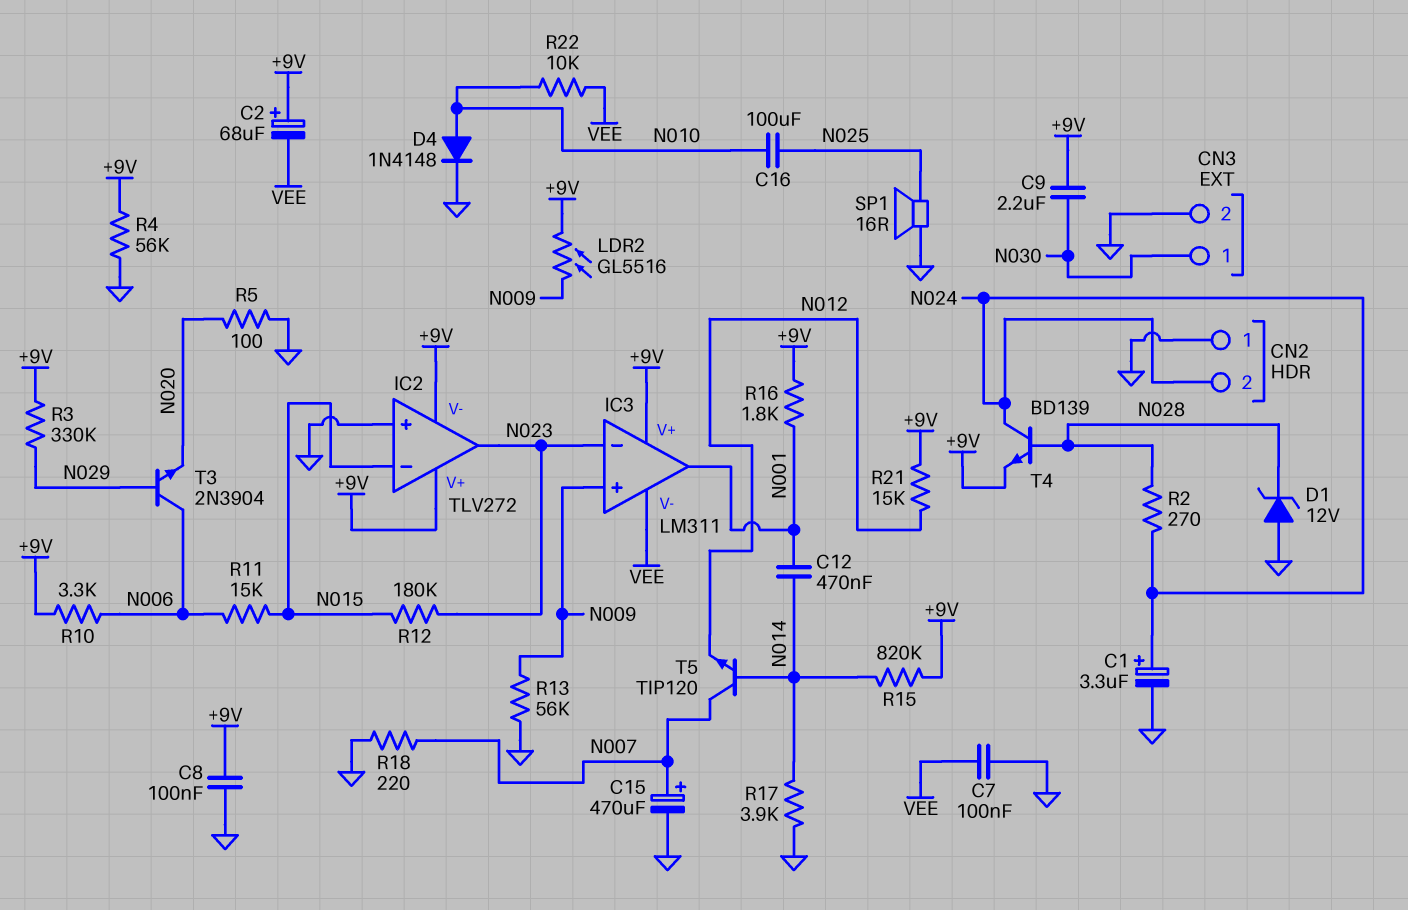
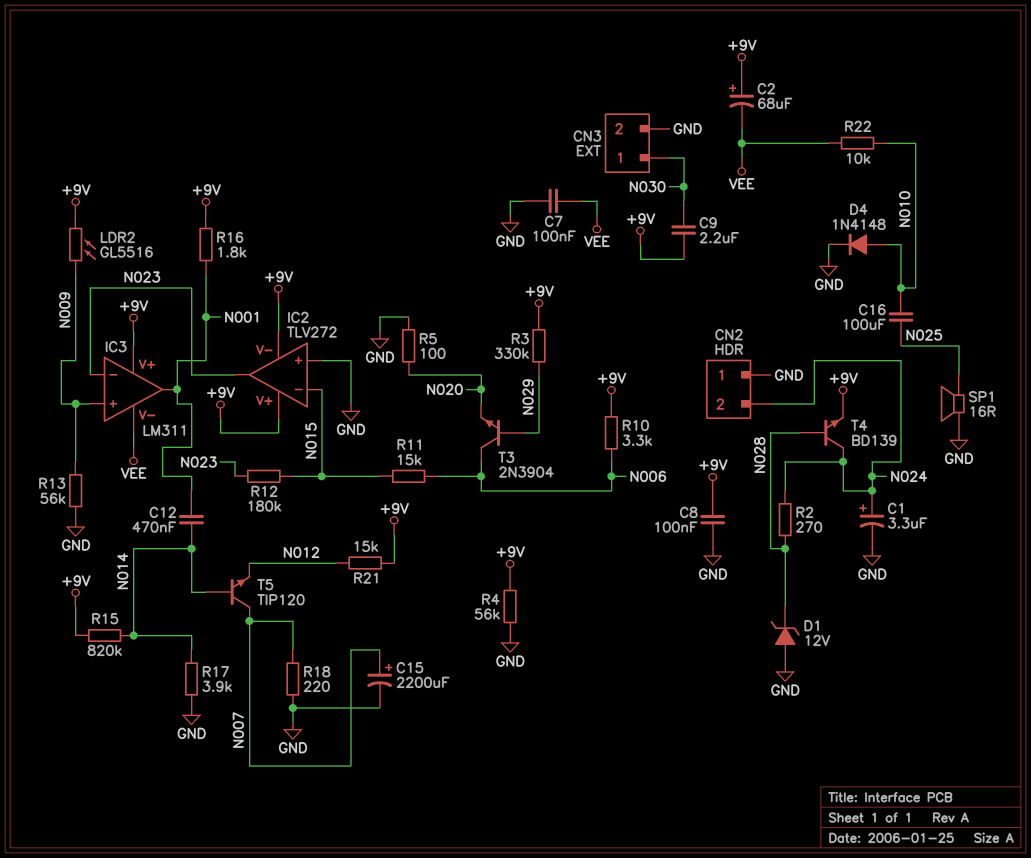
C15: 470uF (plus N007, minus GND) -> 2200uF (plus N007, minus GND)

